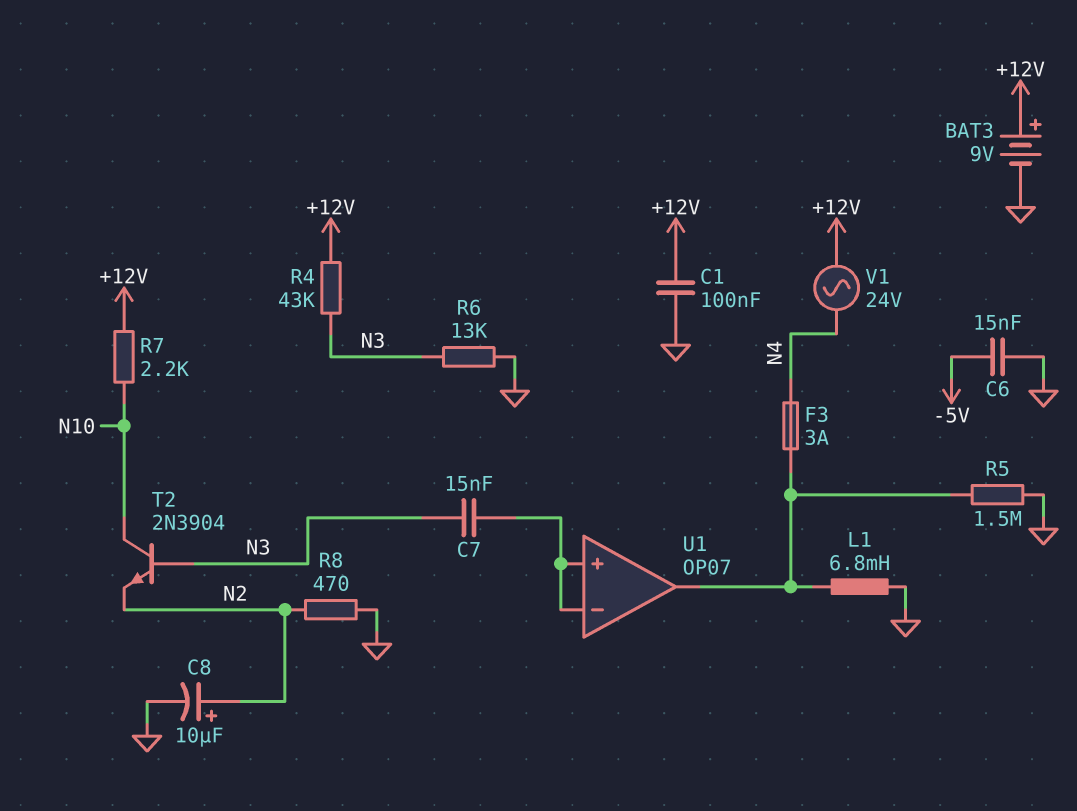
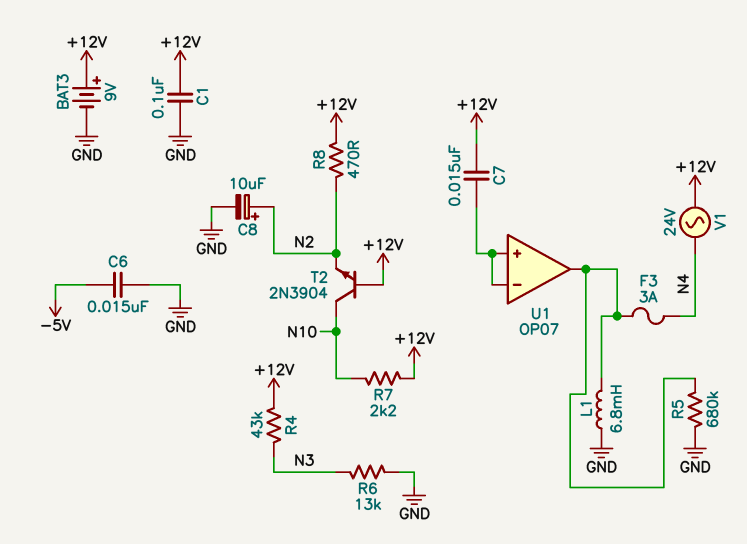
C7: 15nF (N3, U1/in+) -> 15nF (+12V, U1/in+)
R5: 1.5M (GND, U1/out) -> 680k (GND, U1/out)
R8: 470 (GND, N2) -> 470 (+12V, N2)
T2: NPN 2N3904 (B N3, C N10, E N2) -> NPN 2N3904 (B +12V, C N10, E N2)

